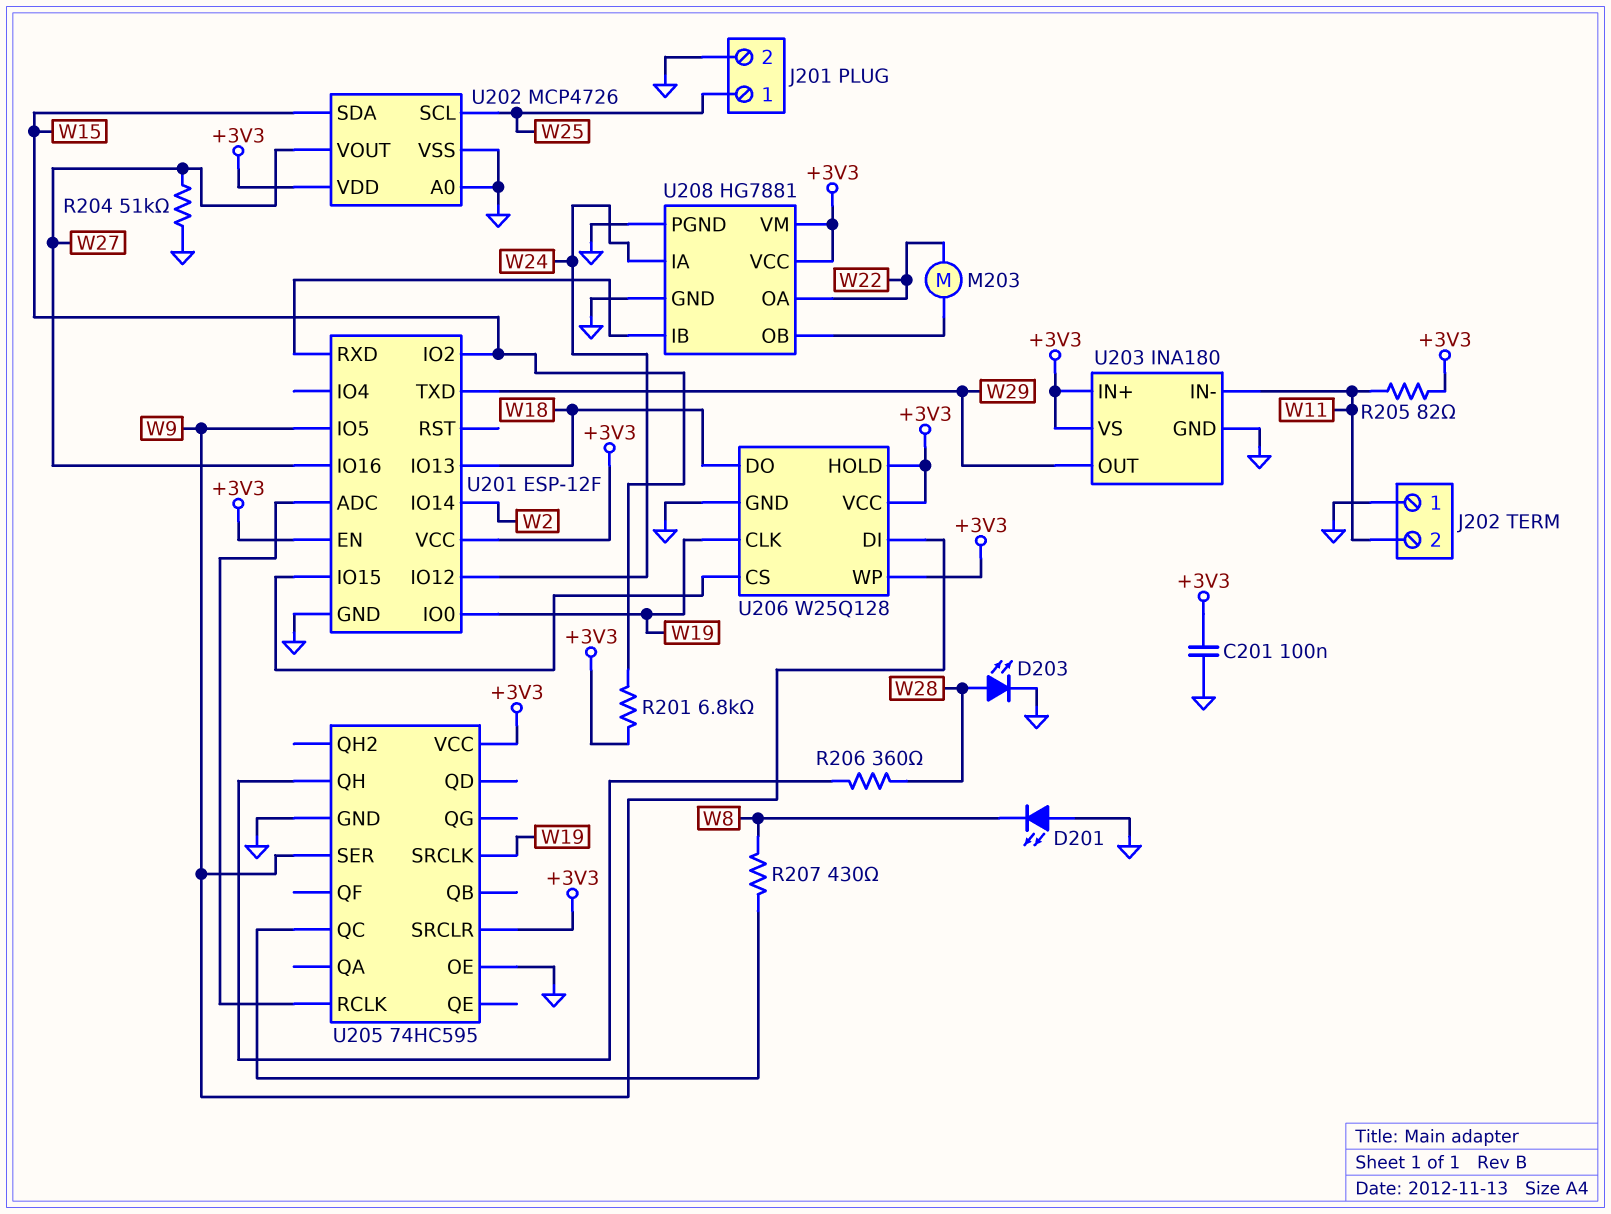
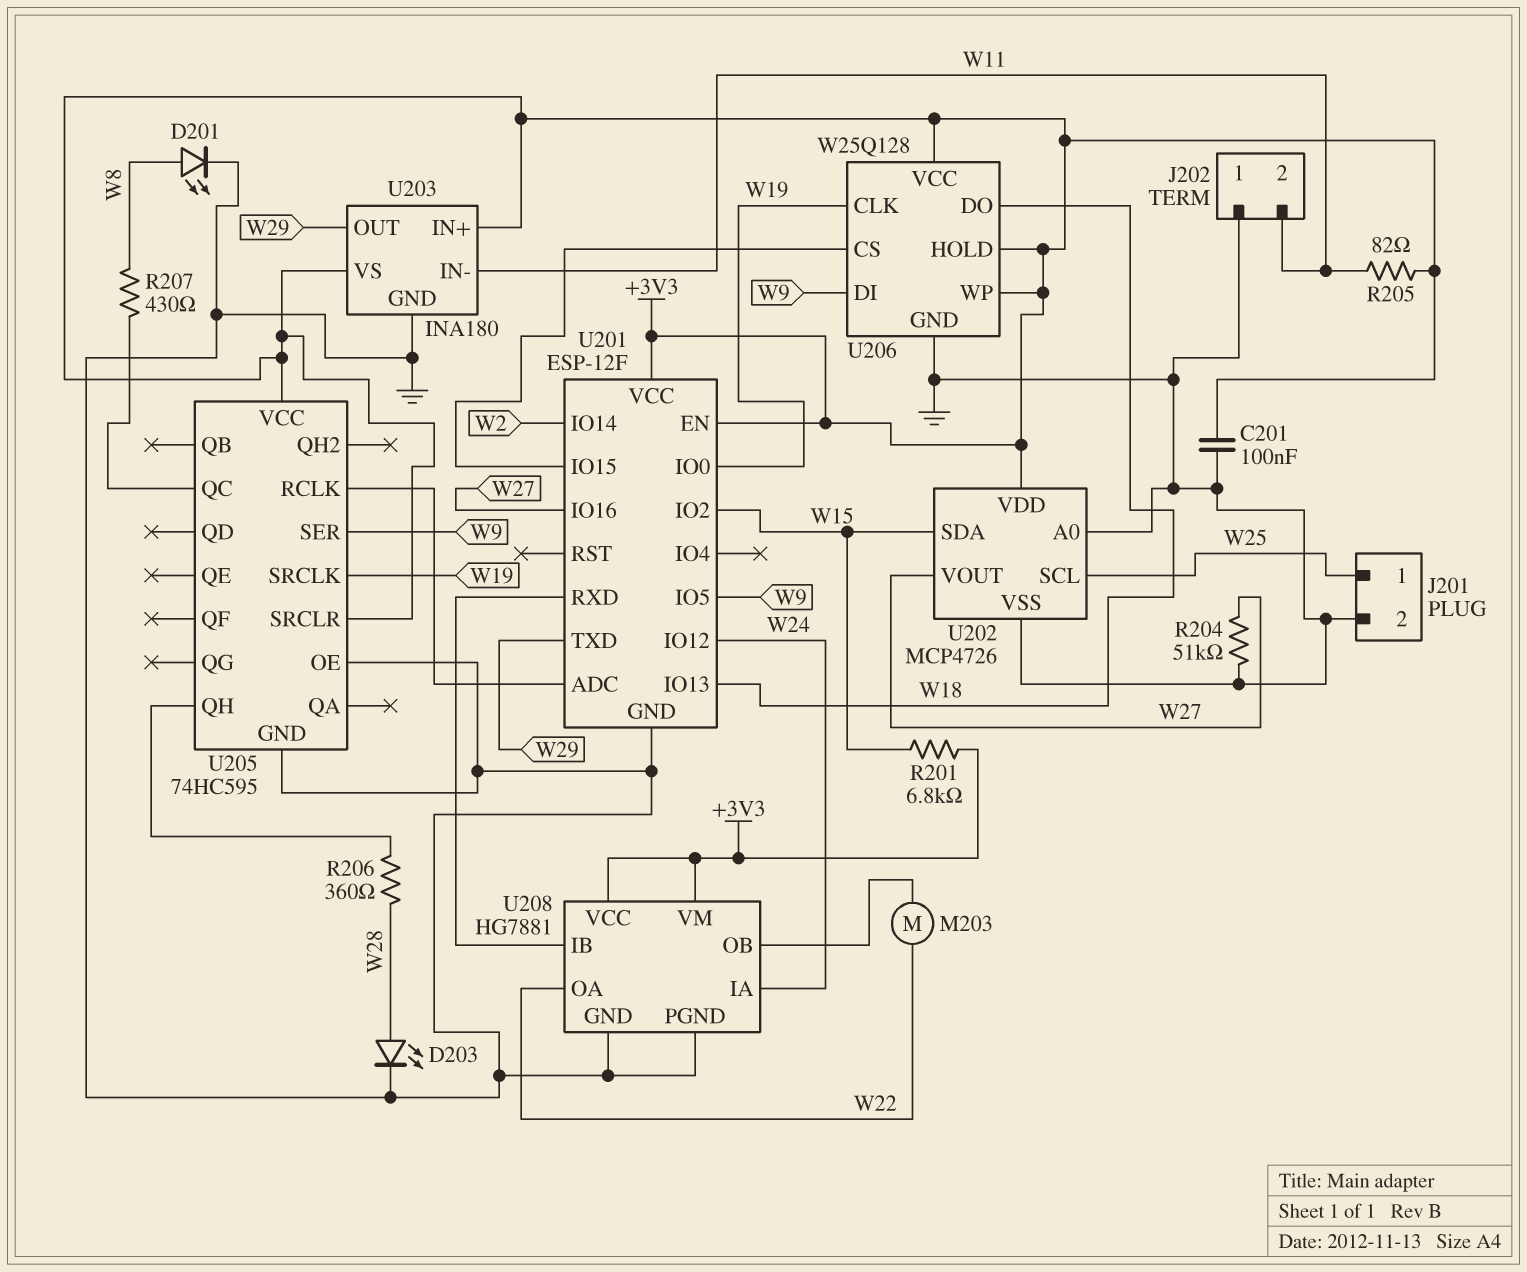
D201: LED (A GND, K W8) -> LED (A W8, K GND)

